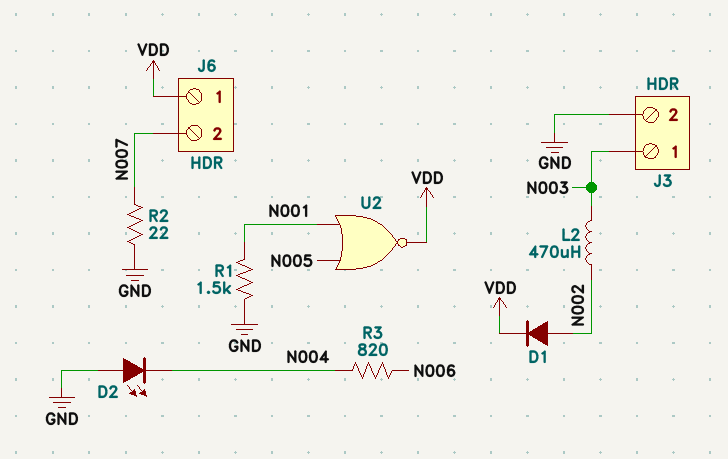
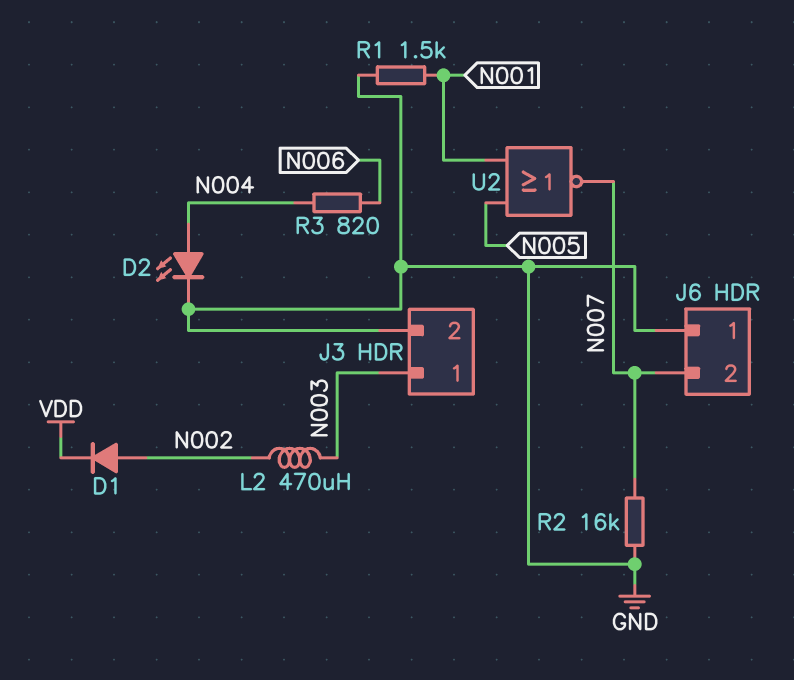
D2: LED (A GND, K N004) -> LED (A N004, K GND)
J6 pin 1: VDD -> GND
R2: 22 (GND, N007) -> 16k (GND, N007)
U2: NOR (in N001, in N005, out VDD) -> NOR (in N001, in N005, out N007)

